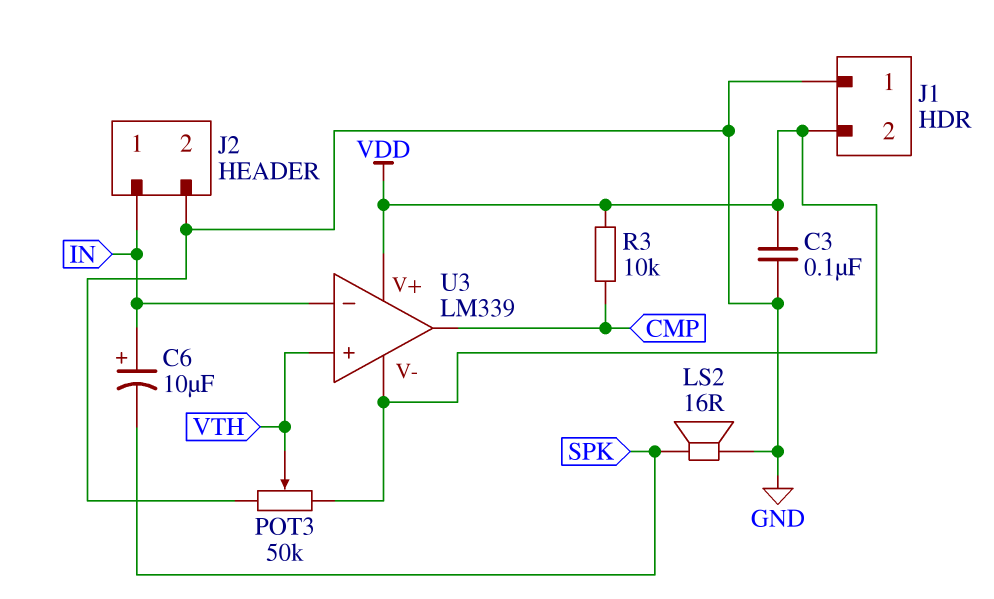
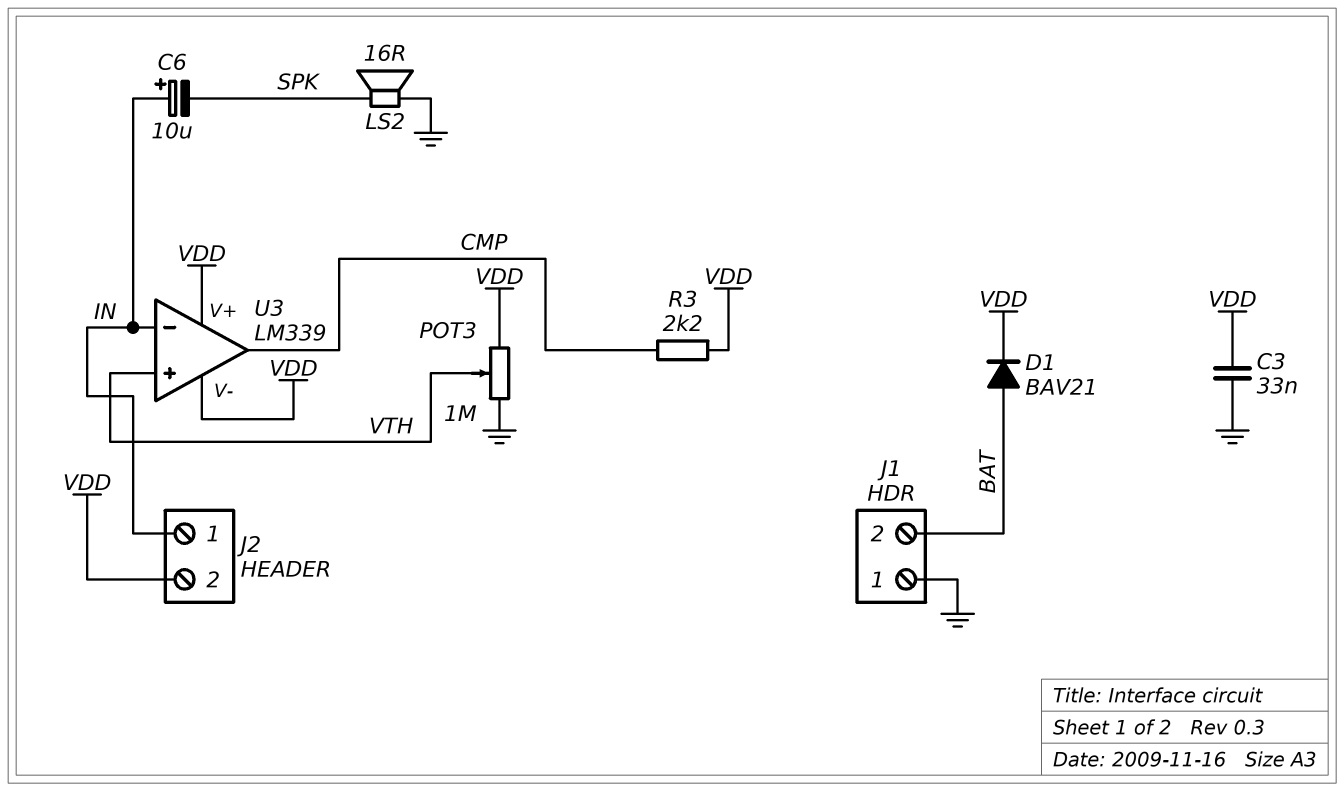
C3: 100nF (GND, VDD) -> 33nF (GND, VDD)
D1: none -> diode BAV21 (A BAT, K VDD)
J1 pin 2: VDD -> BAT
J2 pin 2: GND -> VDD
POT3: 50k (GND, VDD, wiper VTH) -> 1M (GND, VDD, wiper VTH)
R3: 10k (CMP, VDD) -> 2.2k (CMP, VDD)

